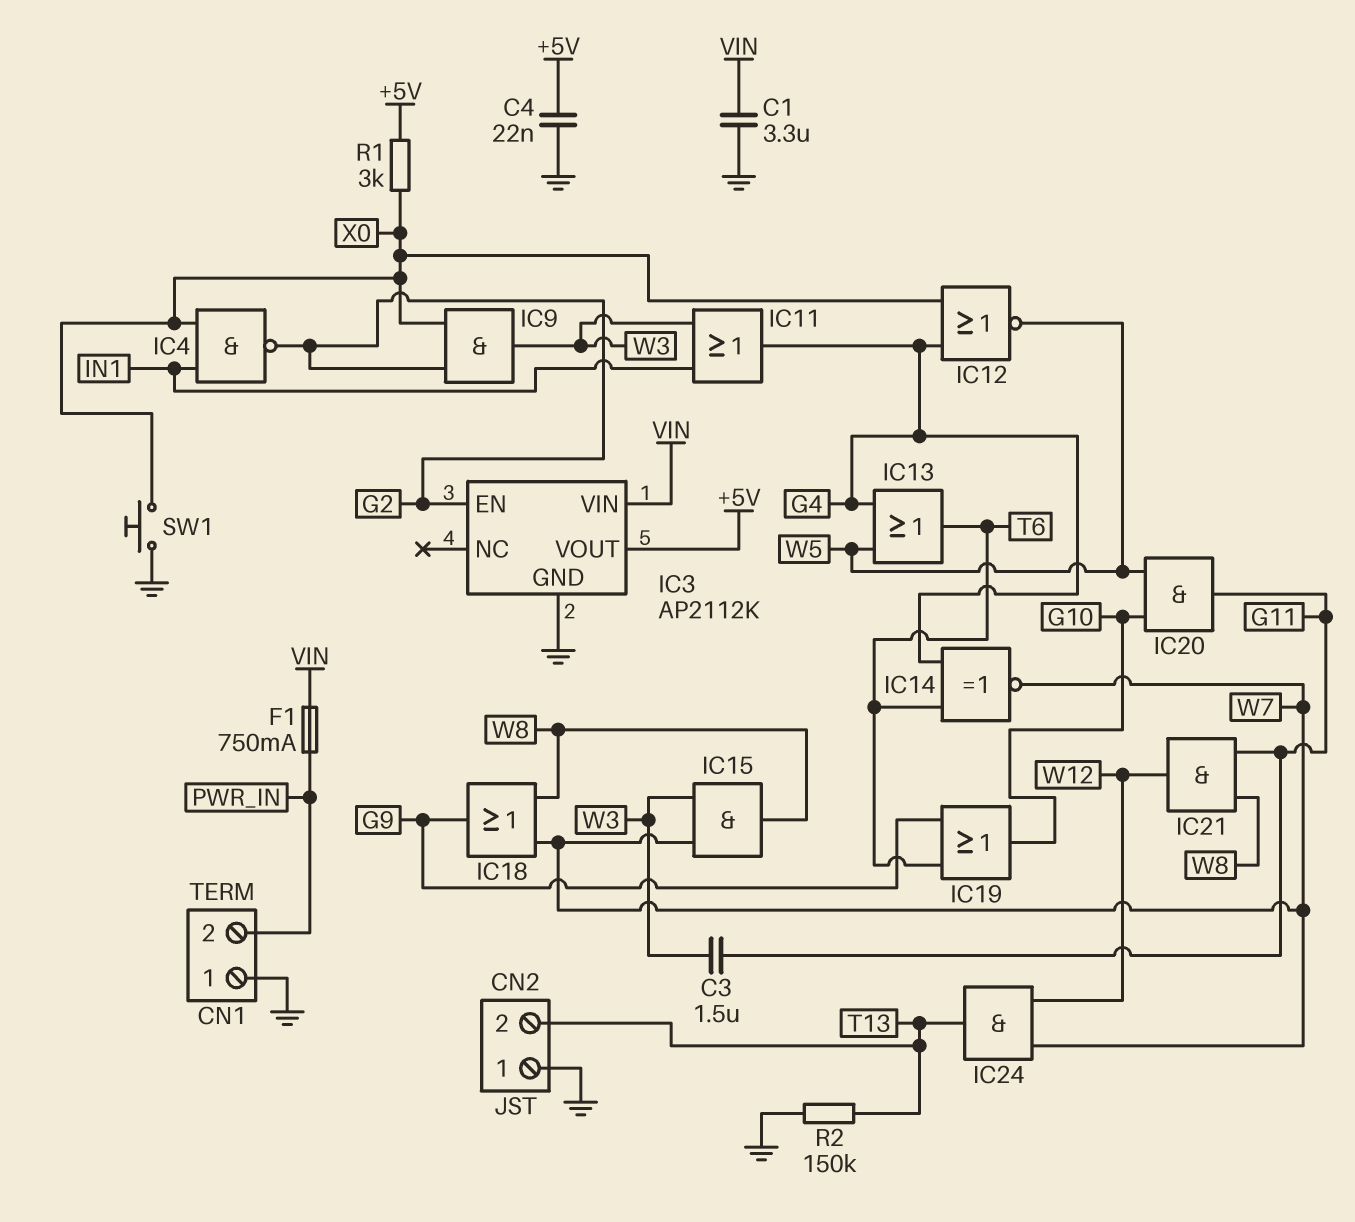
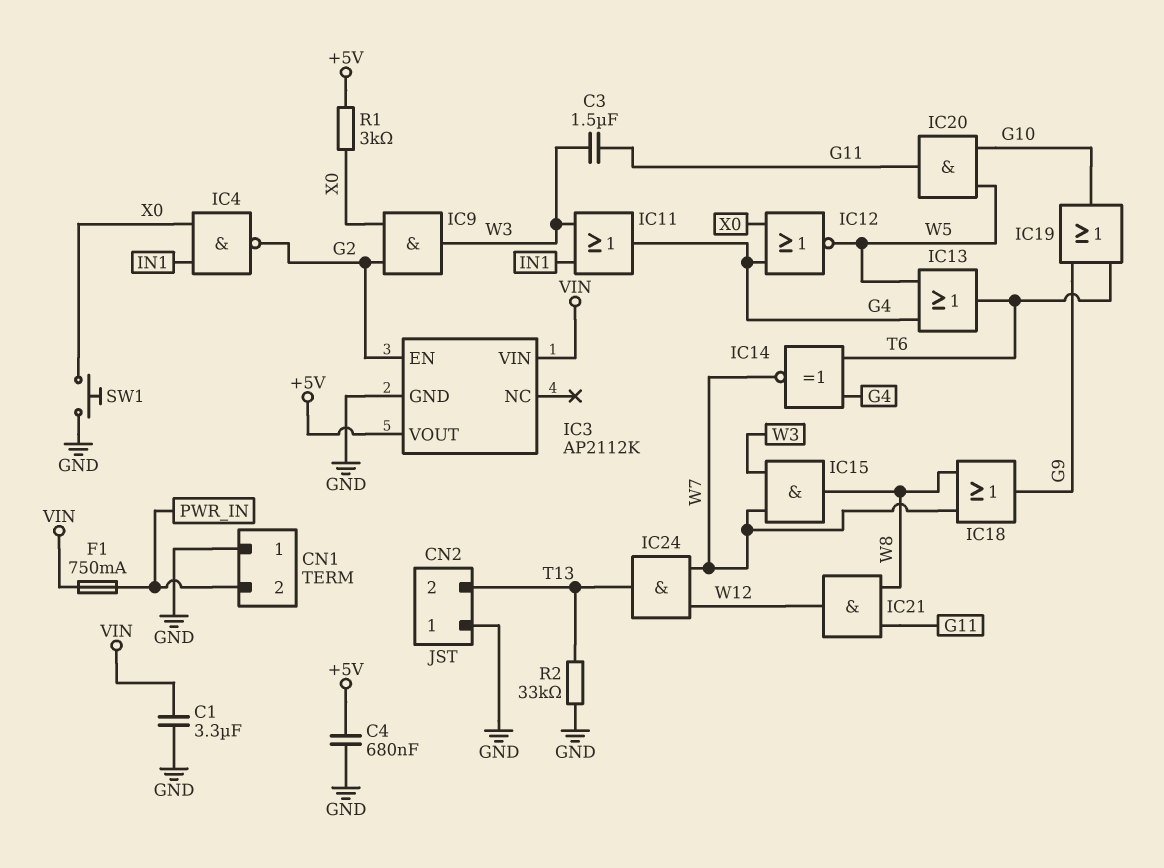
C4: 22nF (+5V, GND) -> 680nF (+5V, GND)
R2: 150k (GND, T13) -> 33k (GND, T13)

